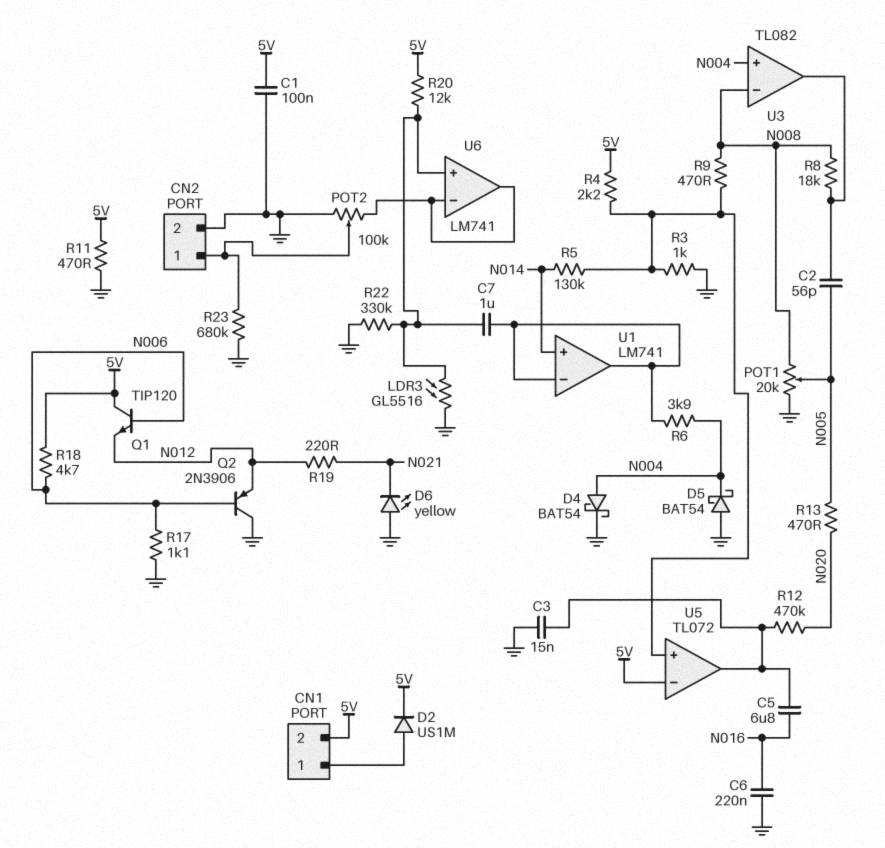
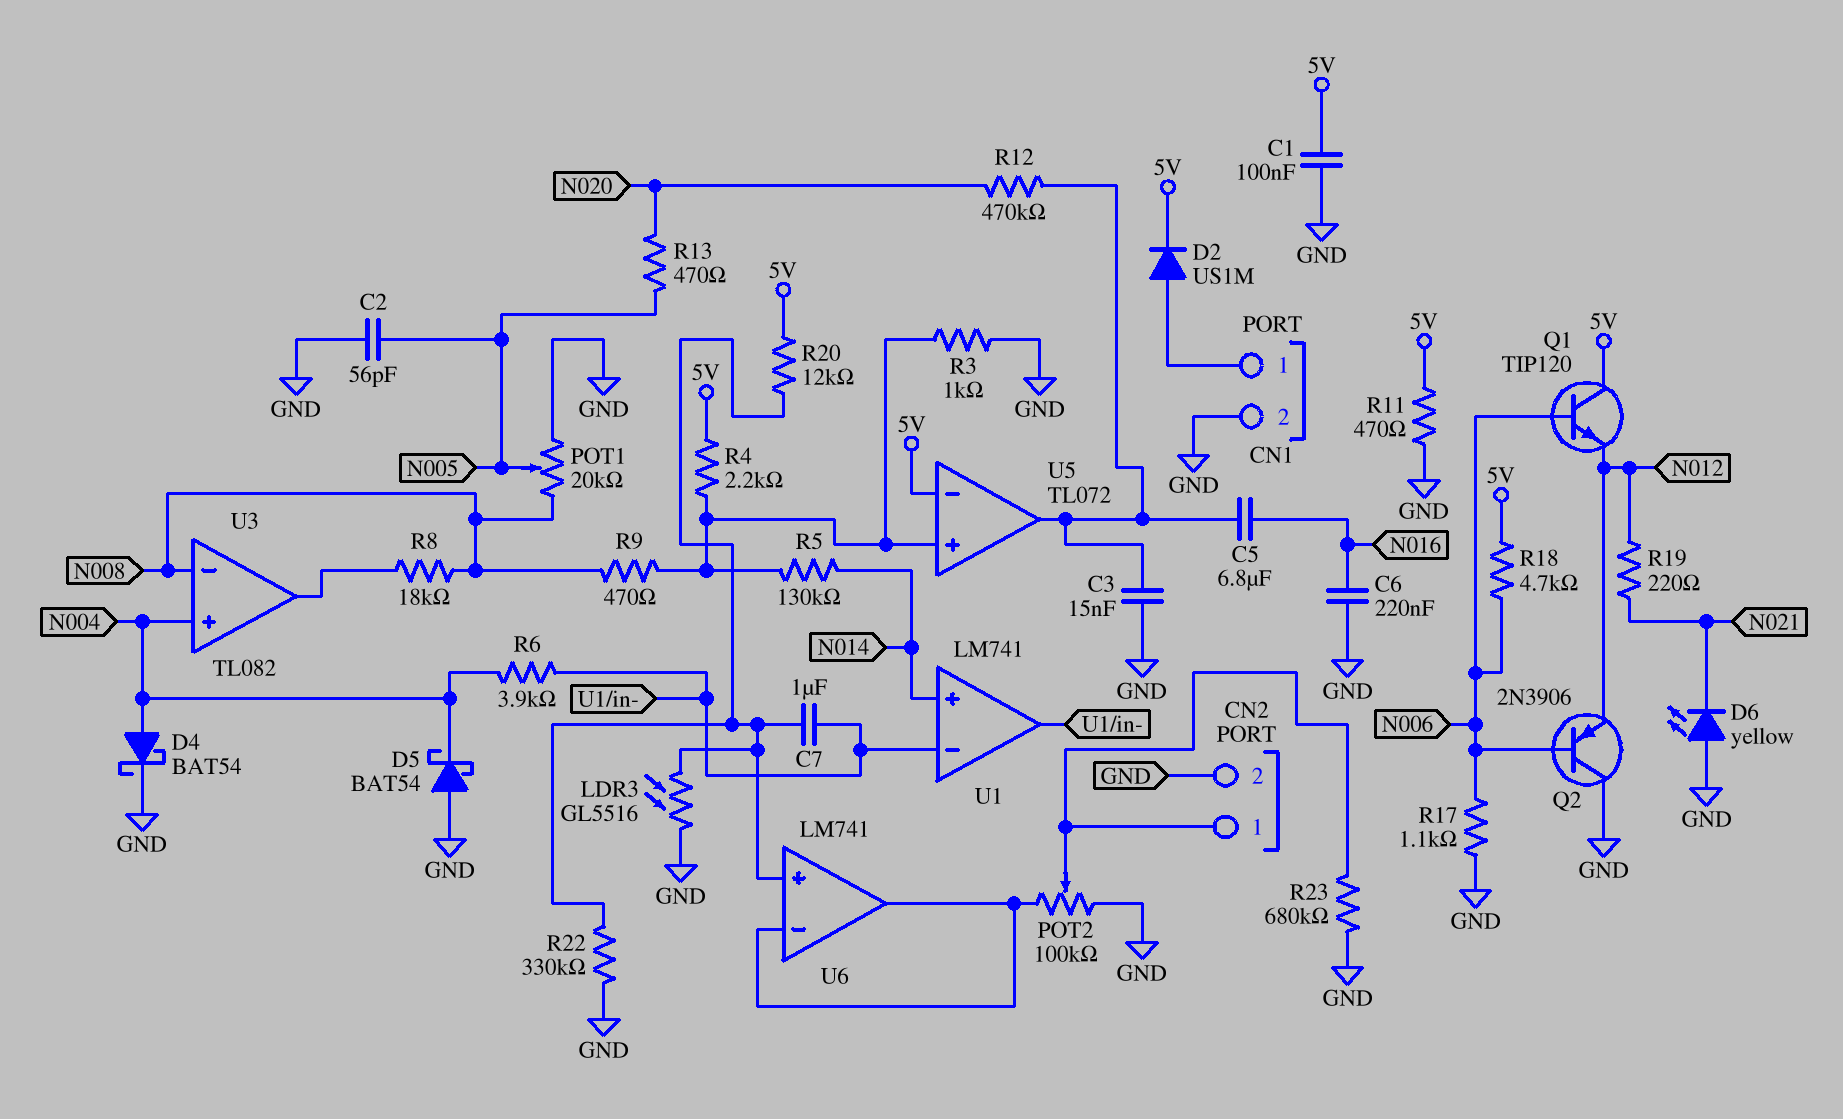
C2: 56pF (N005, U3/out) -> 56pF (GND, N005)
CN1 pin 2: 5V -> GND

